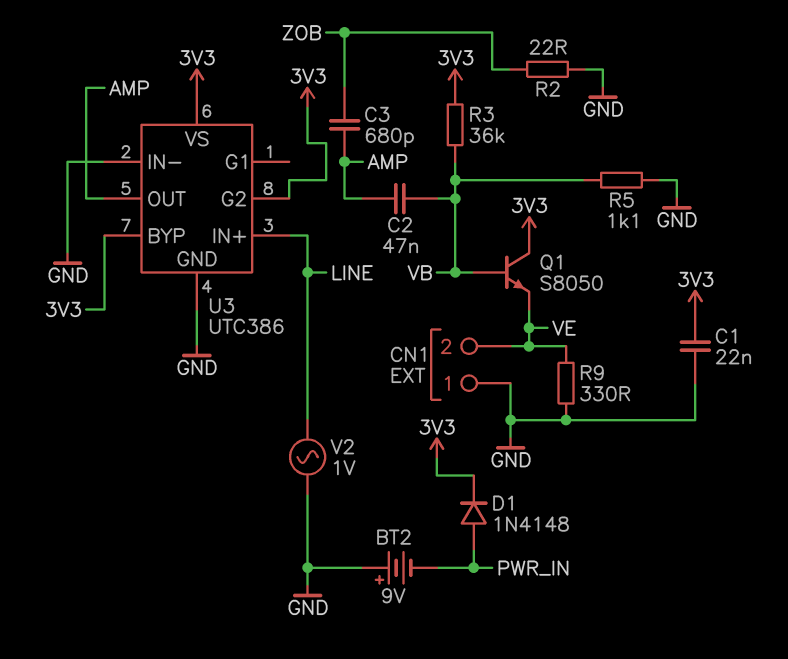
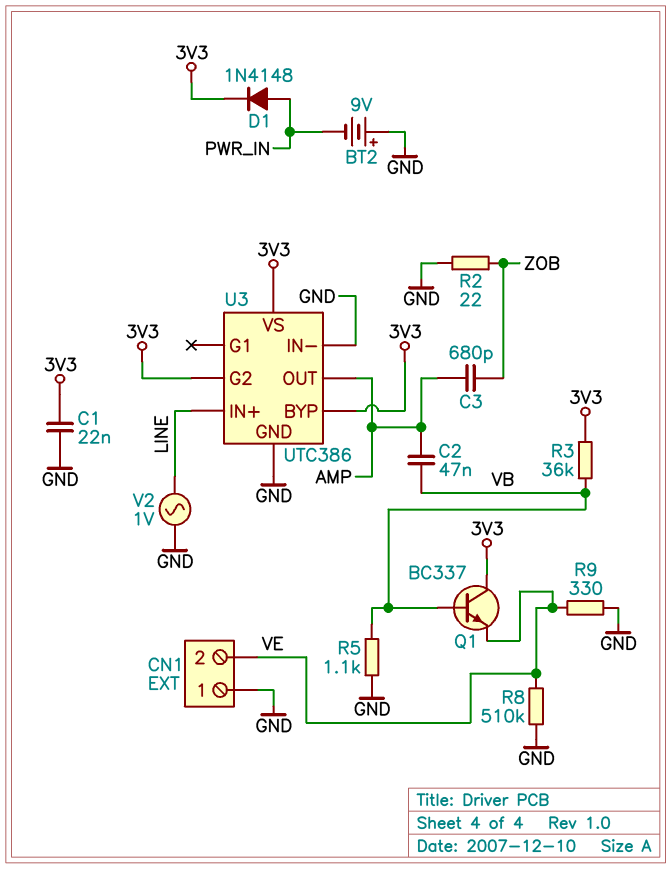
Q1: NPN S8050 (B VB, C 3V3, E VE) -> NPN BC337 (B VB, C 3V3, E VE)
R8: none -> 510k (GND, VE)

